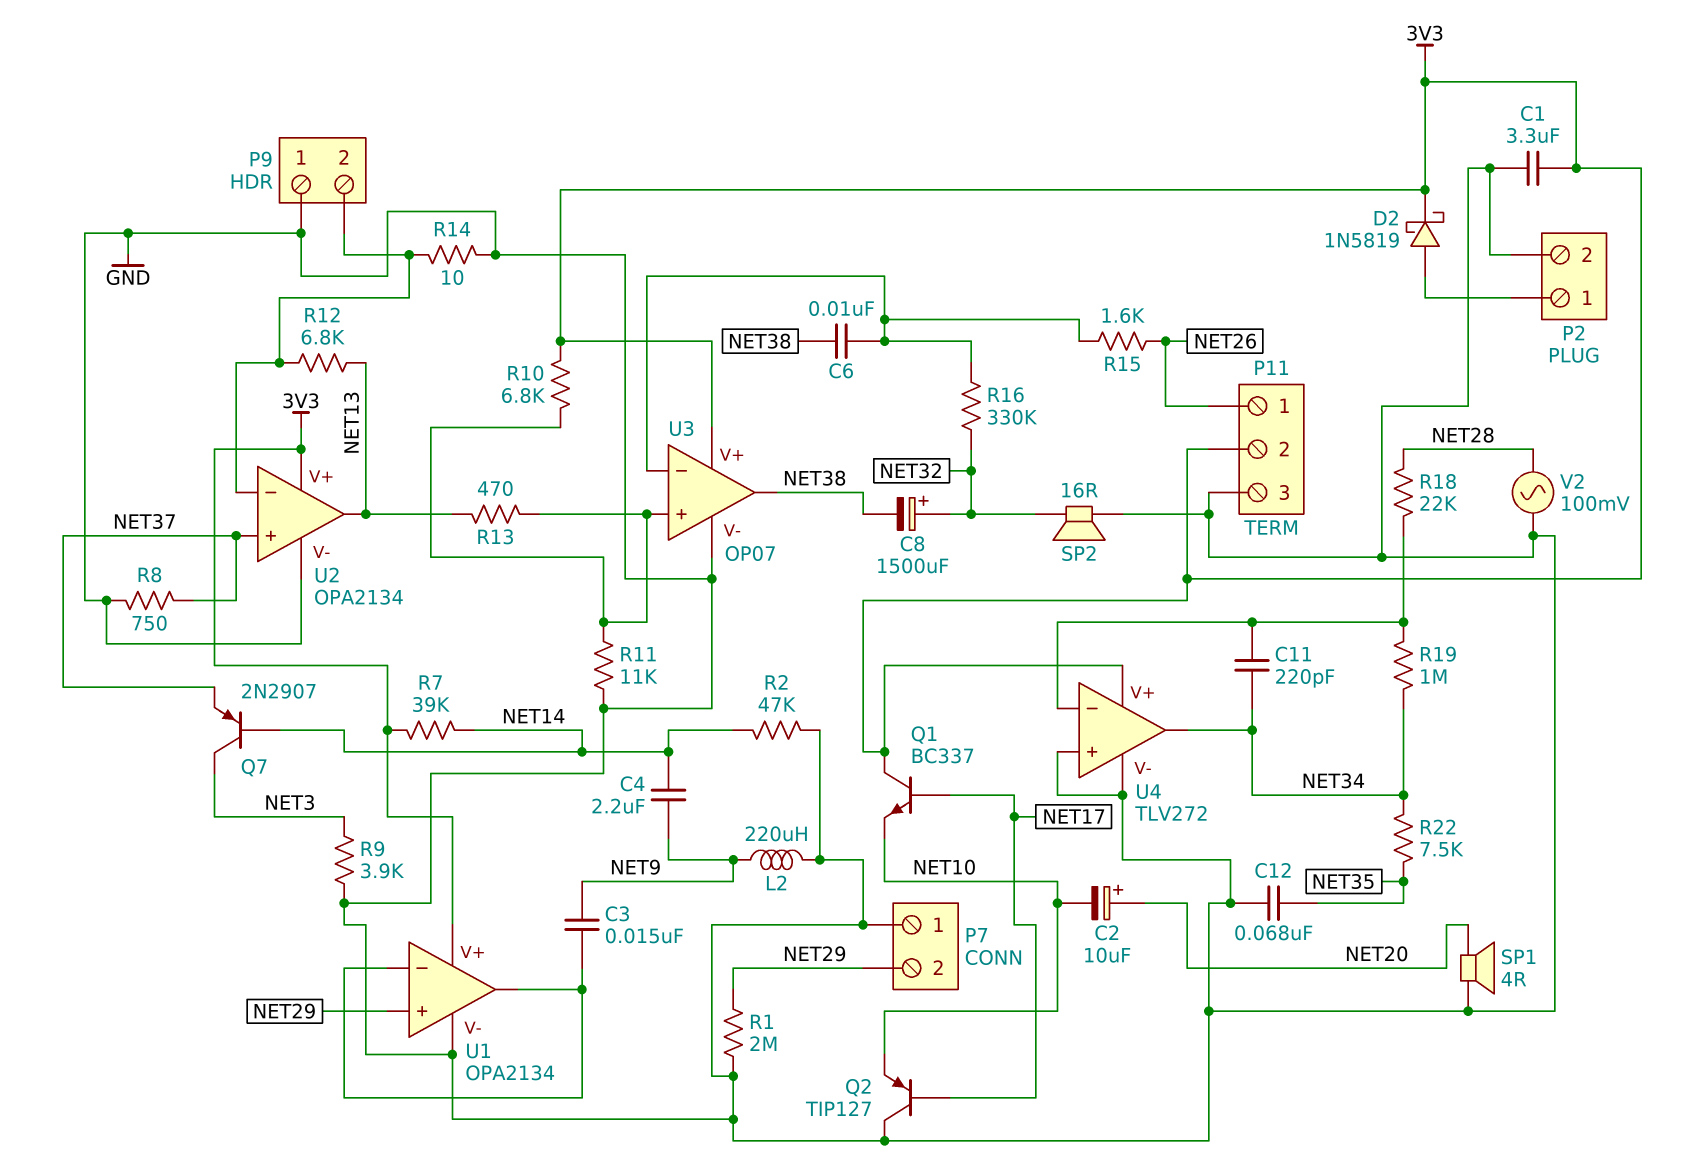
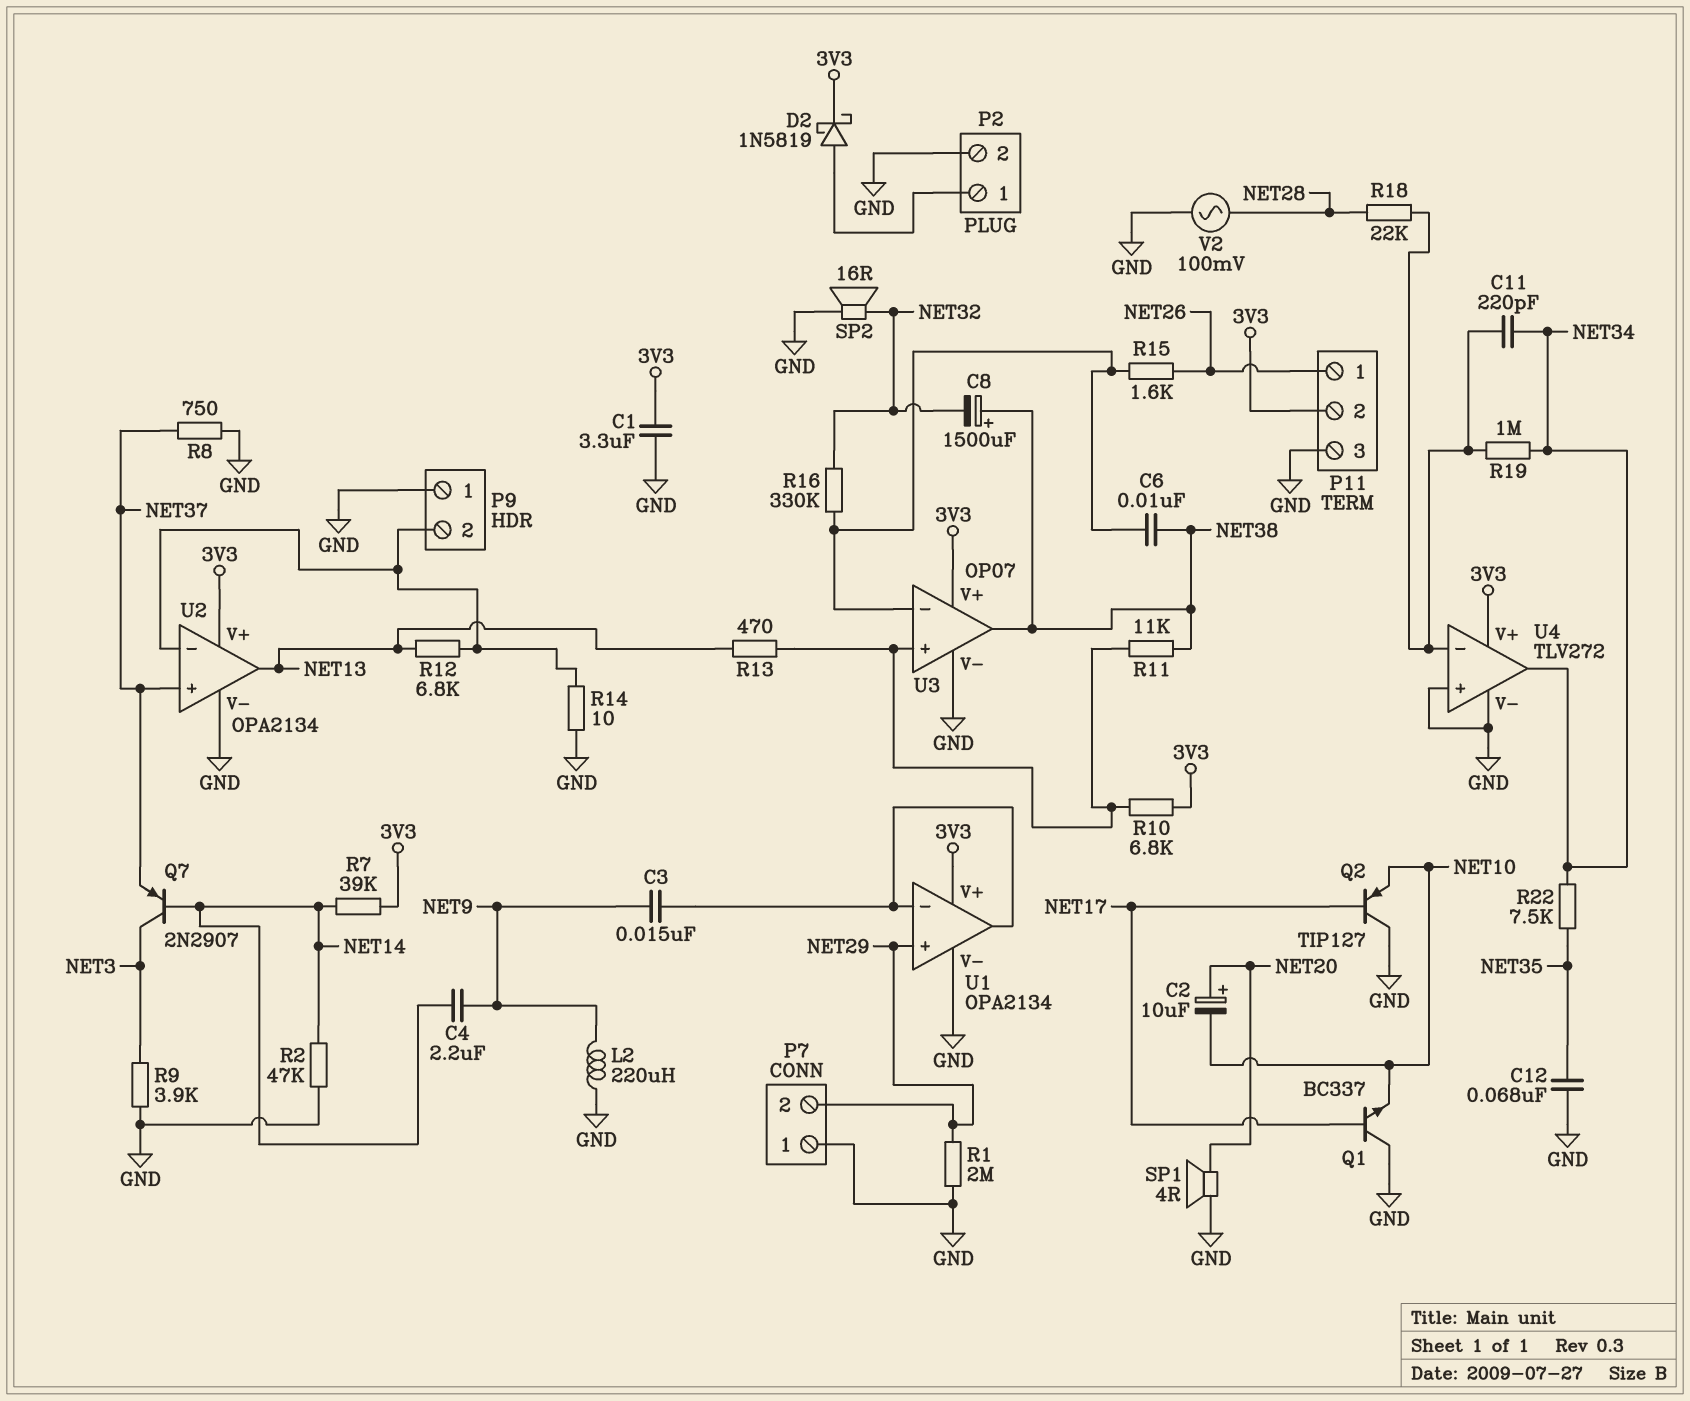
C8: 1500uF (plus NET32, minus NET38) -> 1500uF (plus NET38, minus NET32)
Q1: NPN BC337 (B NET17, C 3V3, E NET10) -> NPN BC337 (B NET17, C GND, E NET10)
R11: 11k (GND, U3/in+) -> 11k (NET38, U3/in+)

